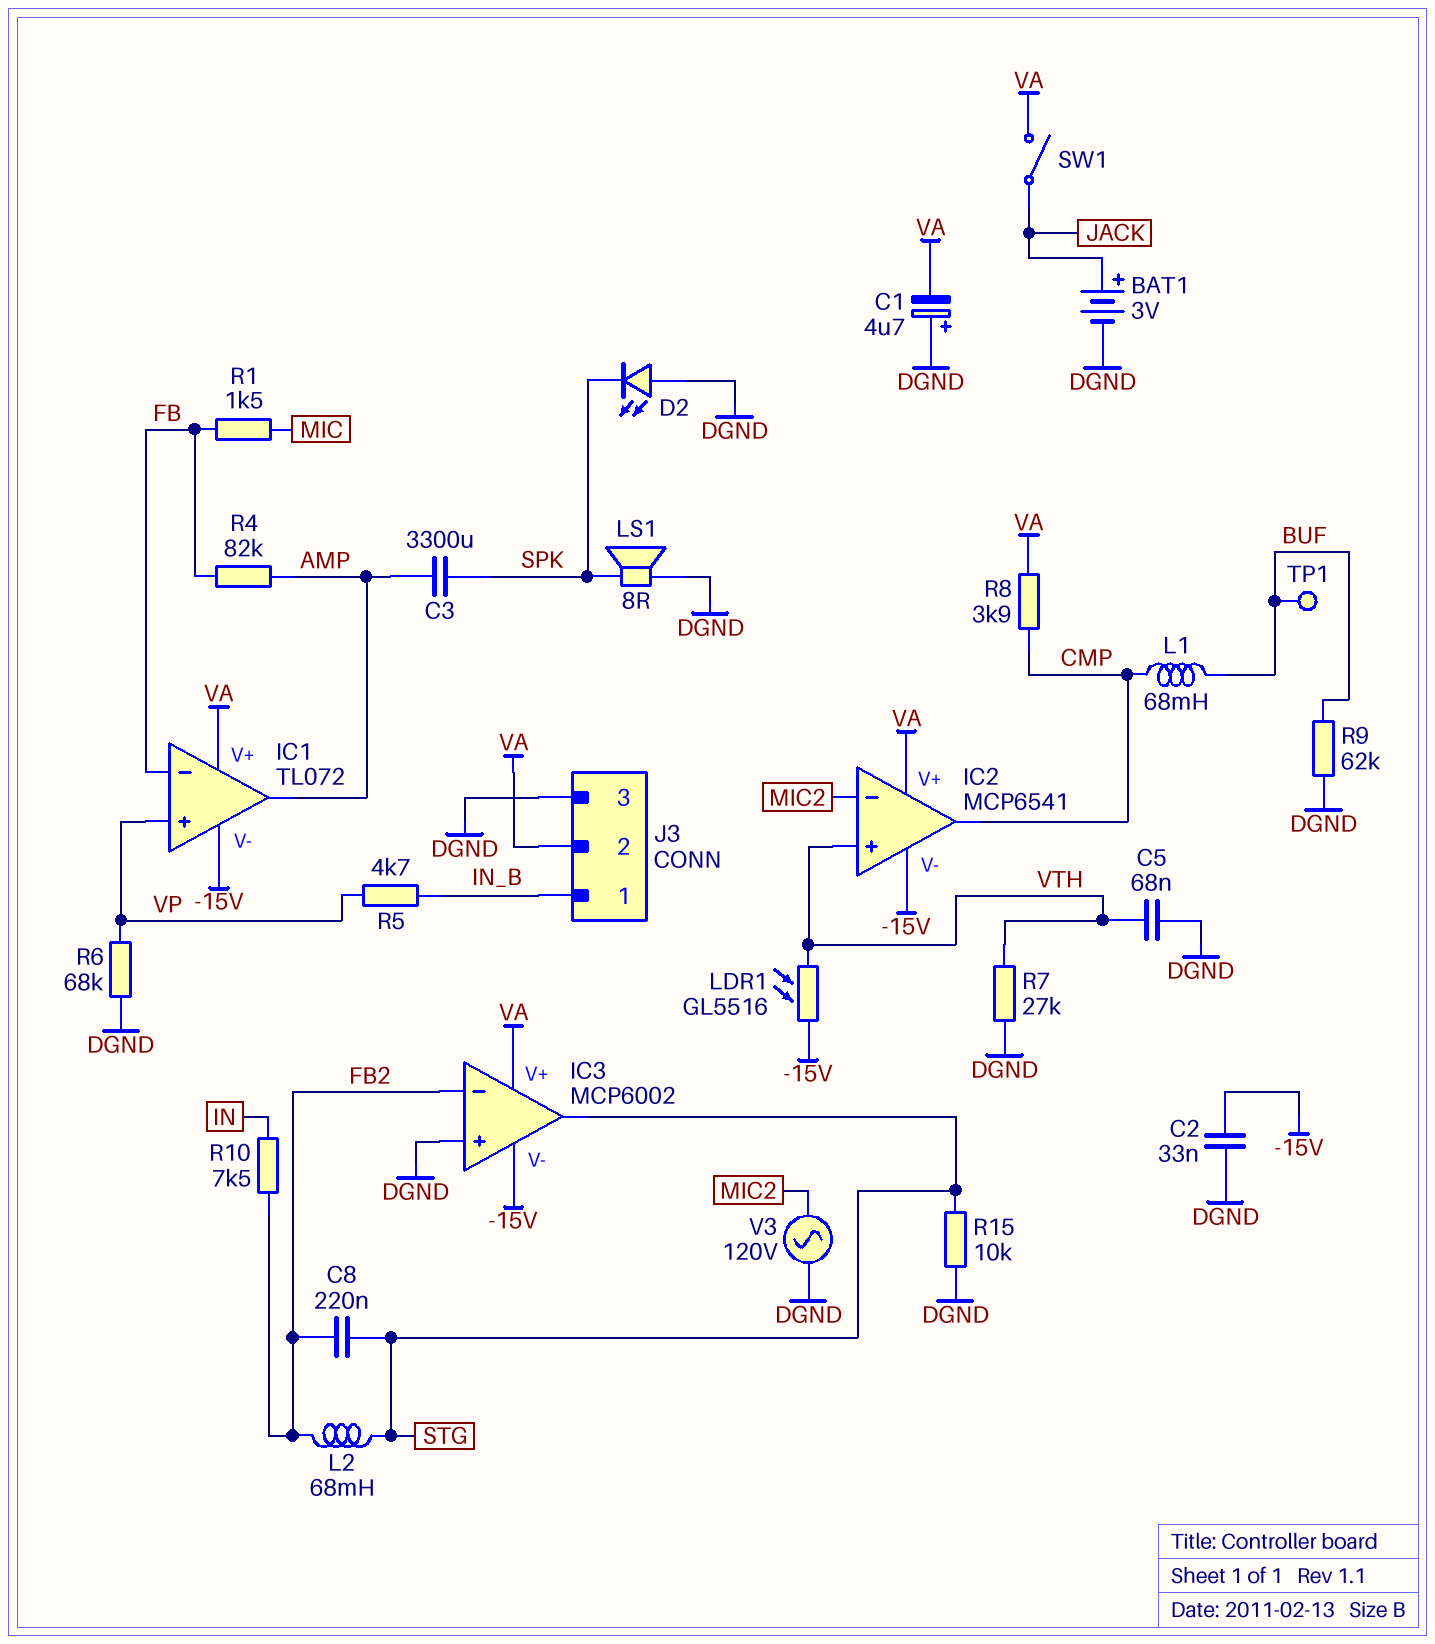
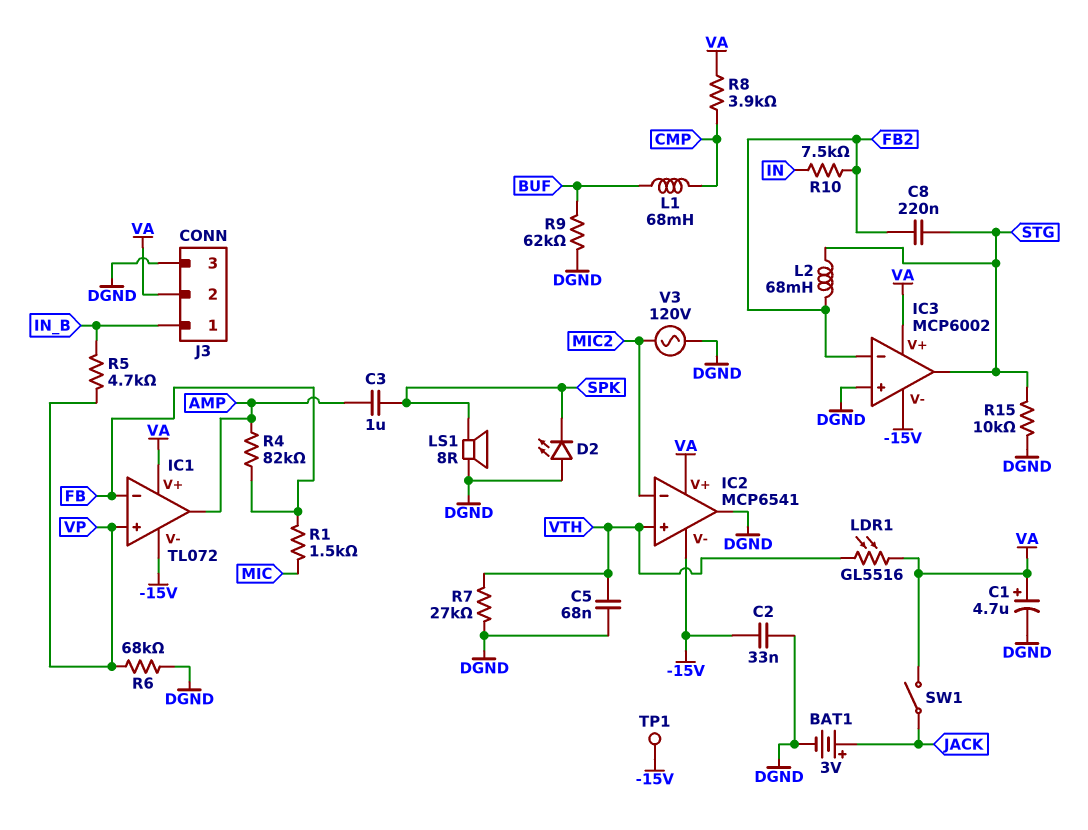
C1: 4.7uF (plus DGND, minus VA) -> 4.7uF (plus VA, minus DGND)
C3: 3300uF (AMP, SPK) -> 1uF (AMP, SPK)
IC2 pin out: CMP -> DGND
LDR1: GL5516 (-15V, VTH) -> GL5516 (VA, VTH)
TP1: test point (BUF) -> test point (-15V)

